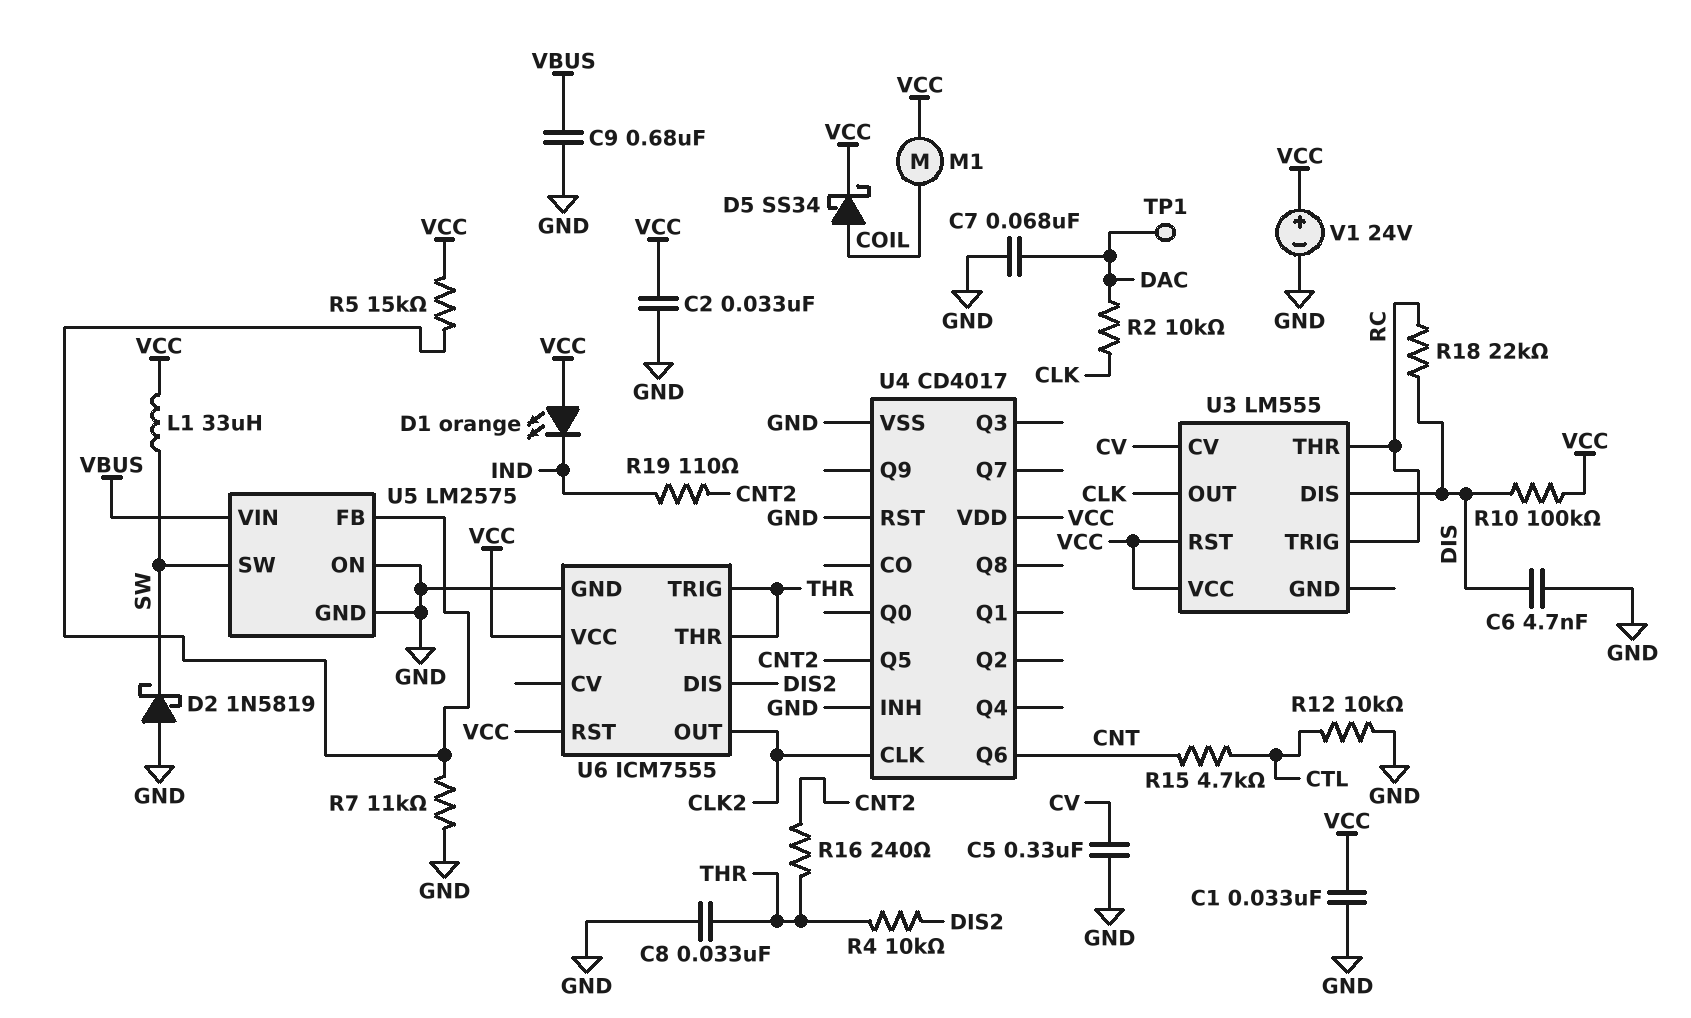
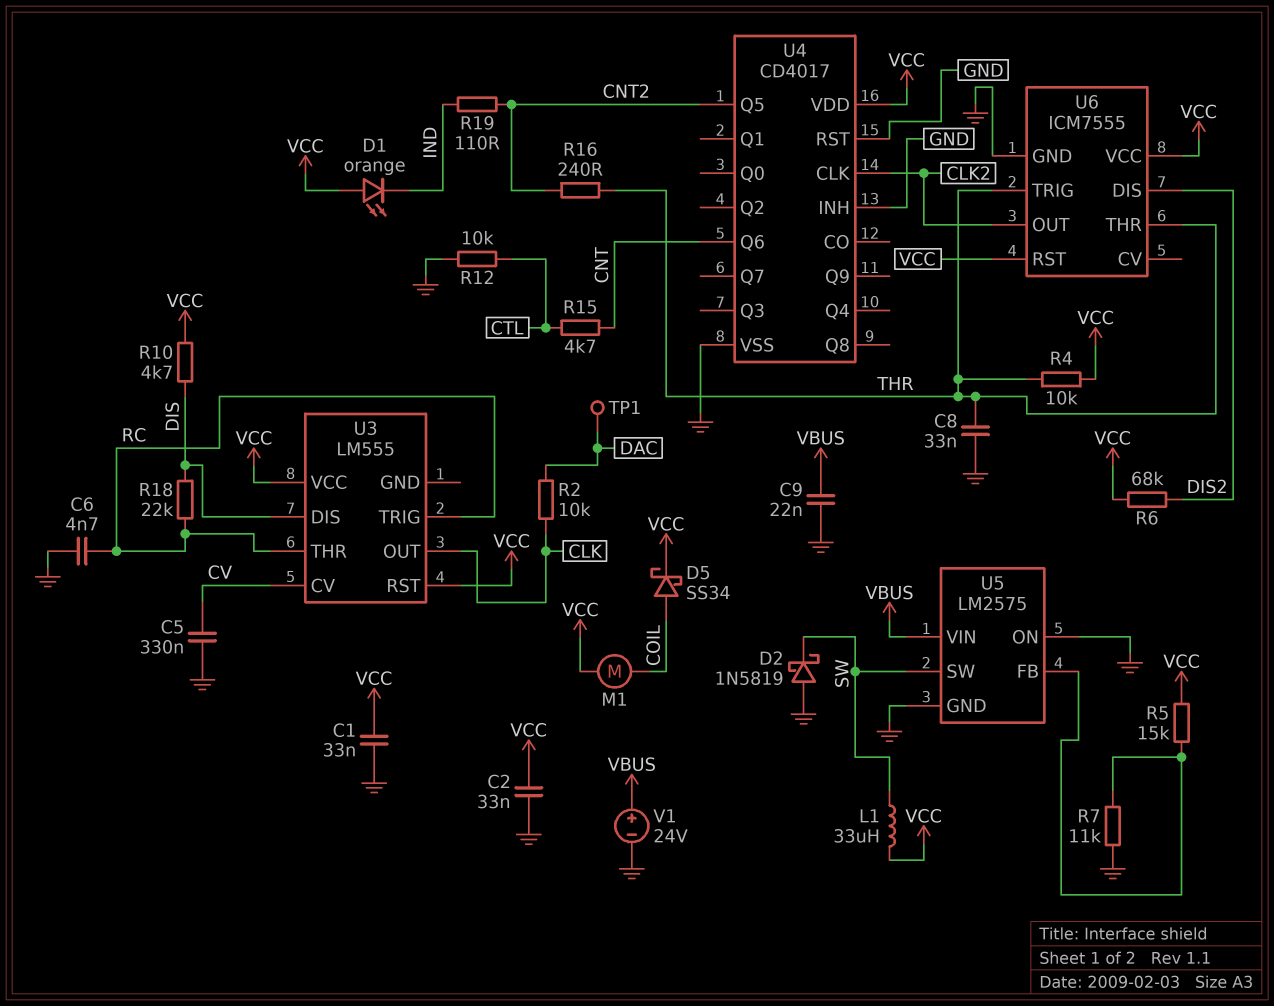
C6: 4.7nF (DIS, GND) -> 4.7nF (GND, RC)
C7: 68nF (DAC, GND) -> none
C9: 680nF (GND, VBUS) -> 22nF (GND, VBUS)
R4: 10k (DIS2, THR) -> 10k (THR, VCC)
R6: none -> 68k (DIS2, VCC)
R10: 100k (DIS, VCC) -> 4.7k (DIS, VCC)
V1: 24V (plus VCC, minus GND) -> 24V (plus VBUS, minus GND)

